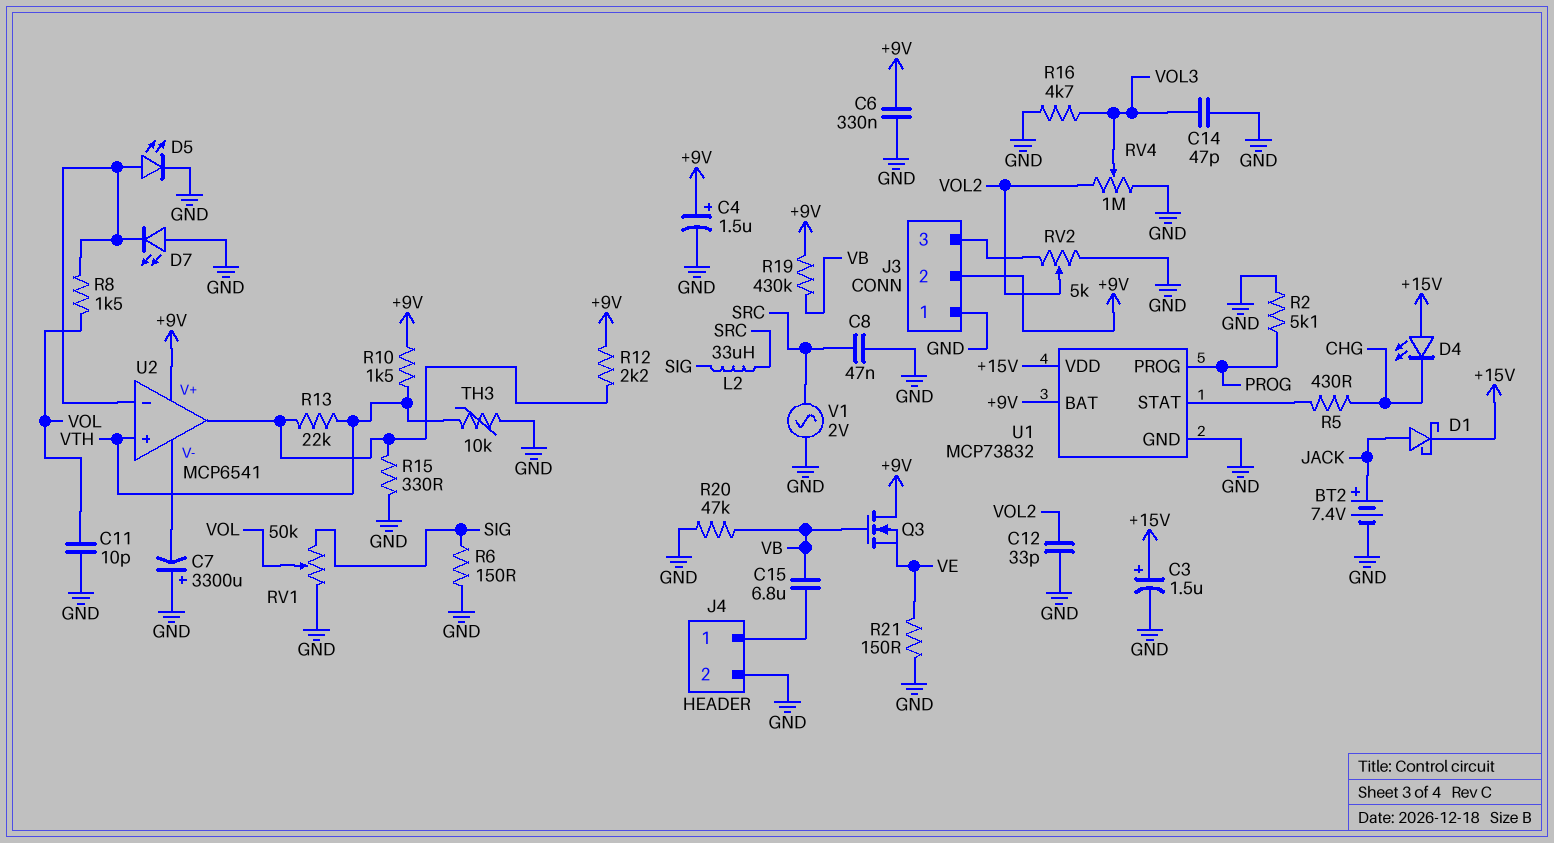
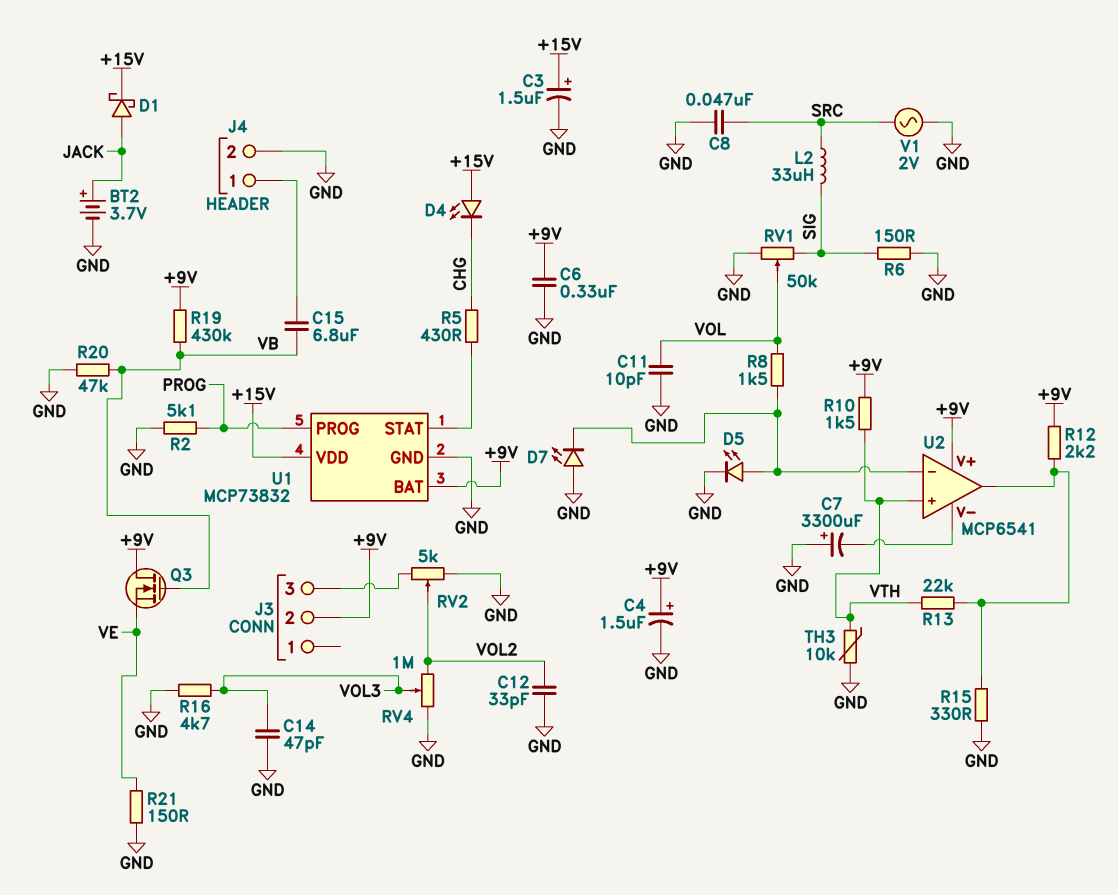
BT2: 7.4V (plus JACK, minus GND) -> 3.7V (plus JACK, minus GND)
J3 pin 1: GND -> none

